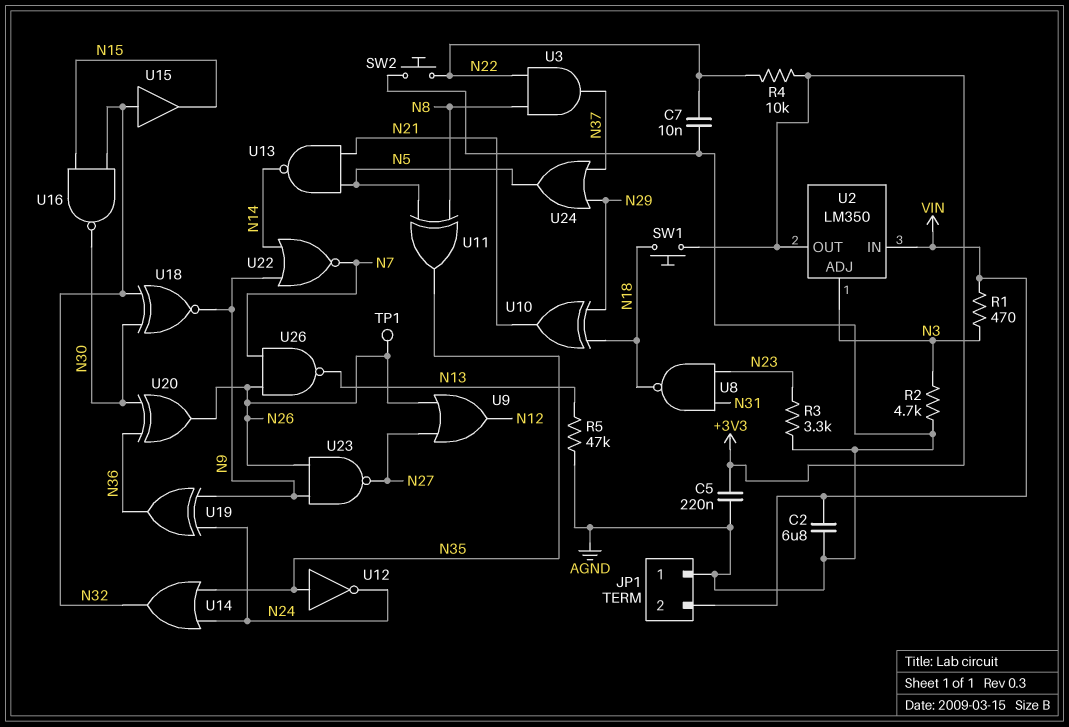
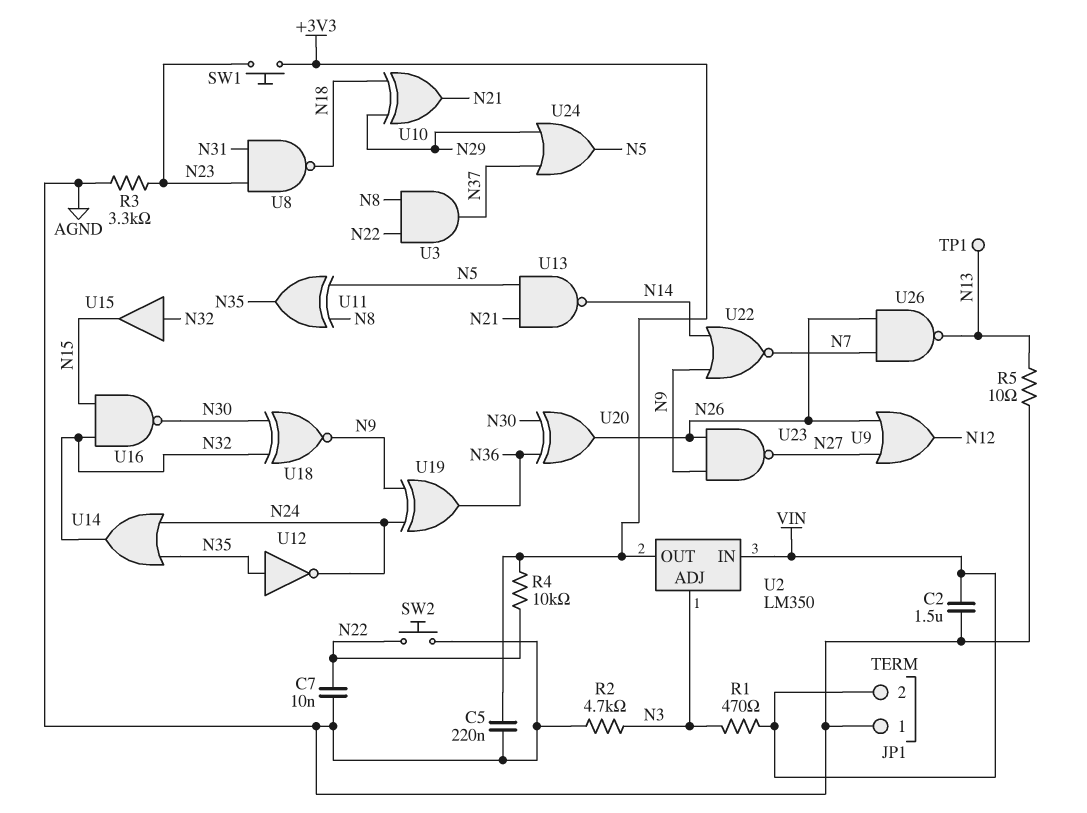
C2: 6.8uF (AGND, VIN) -> 1.5uF (AGND, VIN)
R5: 47k (AGND, N13) -> 10 (AGND, N13)
SW1: button (+3V3, N18) -> button (+3V3, N23)
TP1: test point (N26) -> test point (N13)

